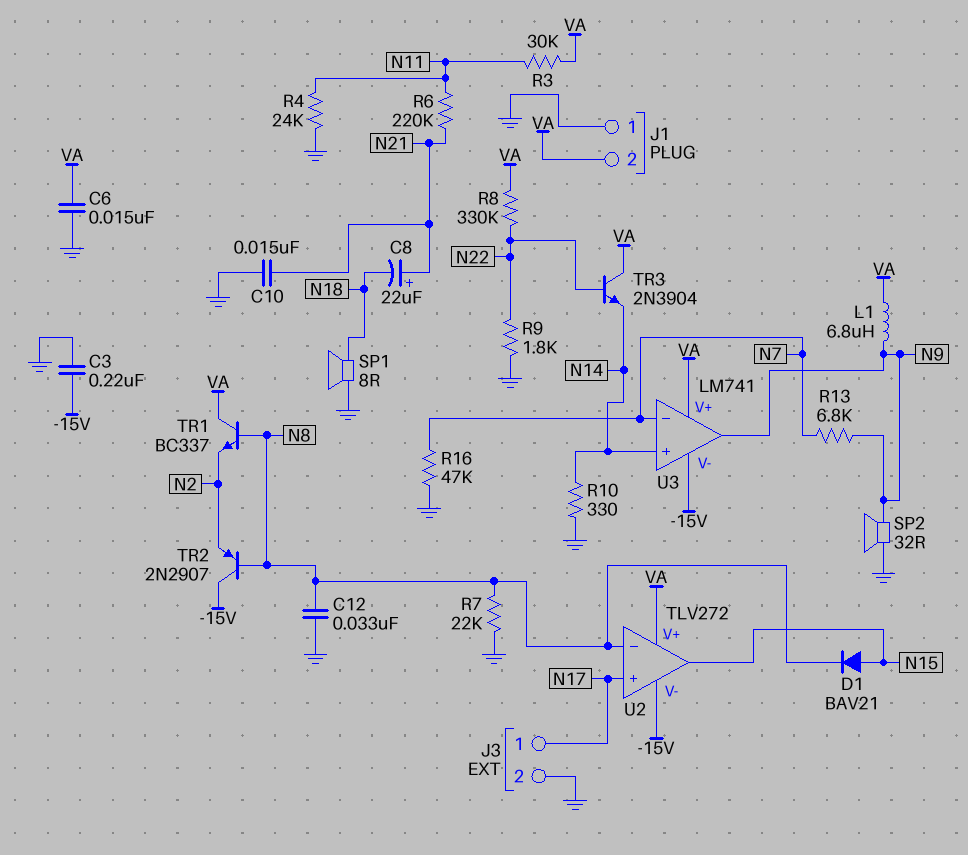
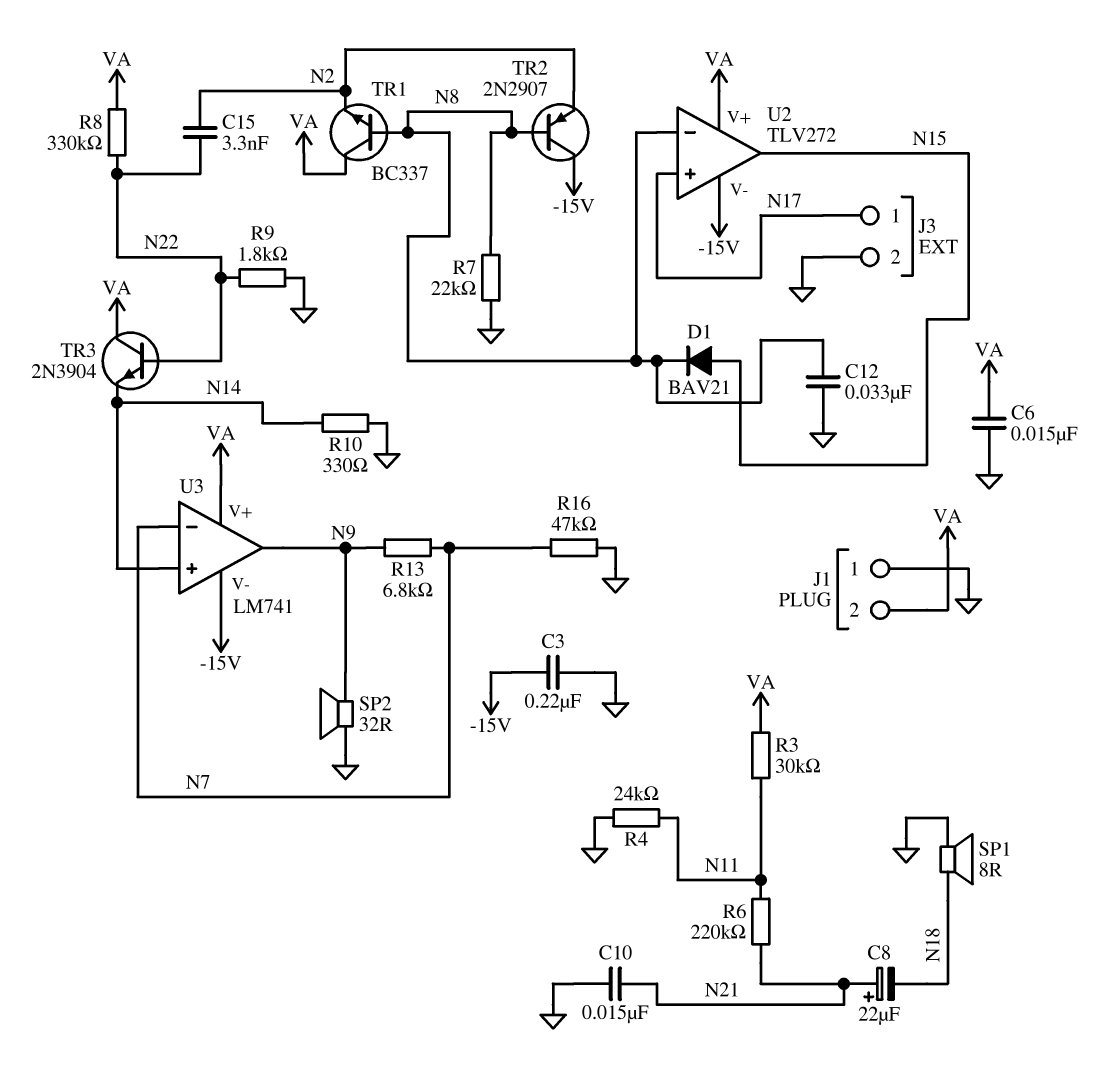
C15: none -> 3.3nF (N2, N22)
L1: 6.8uH (N9, VA) -> none

